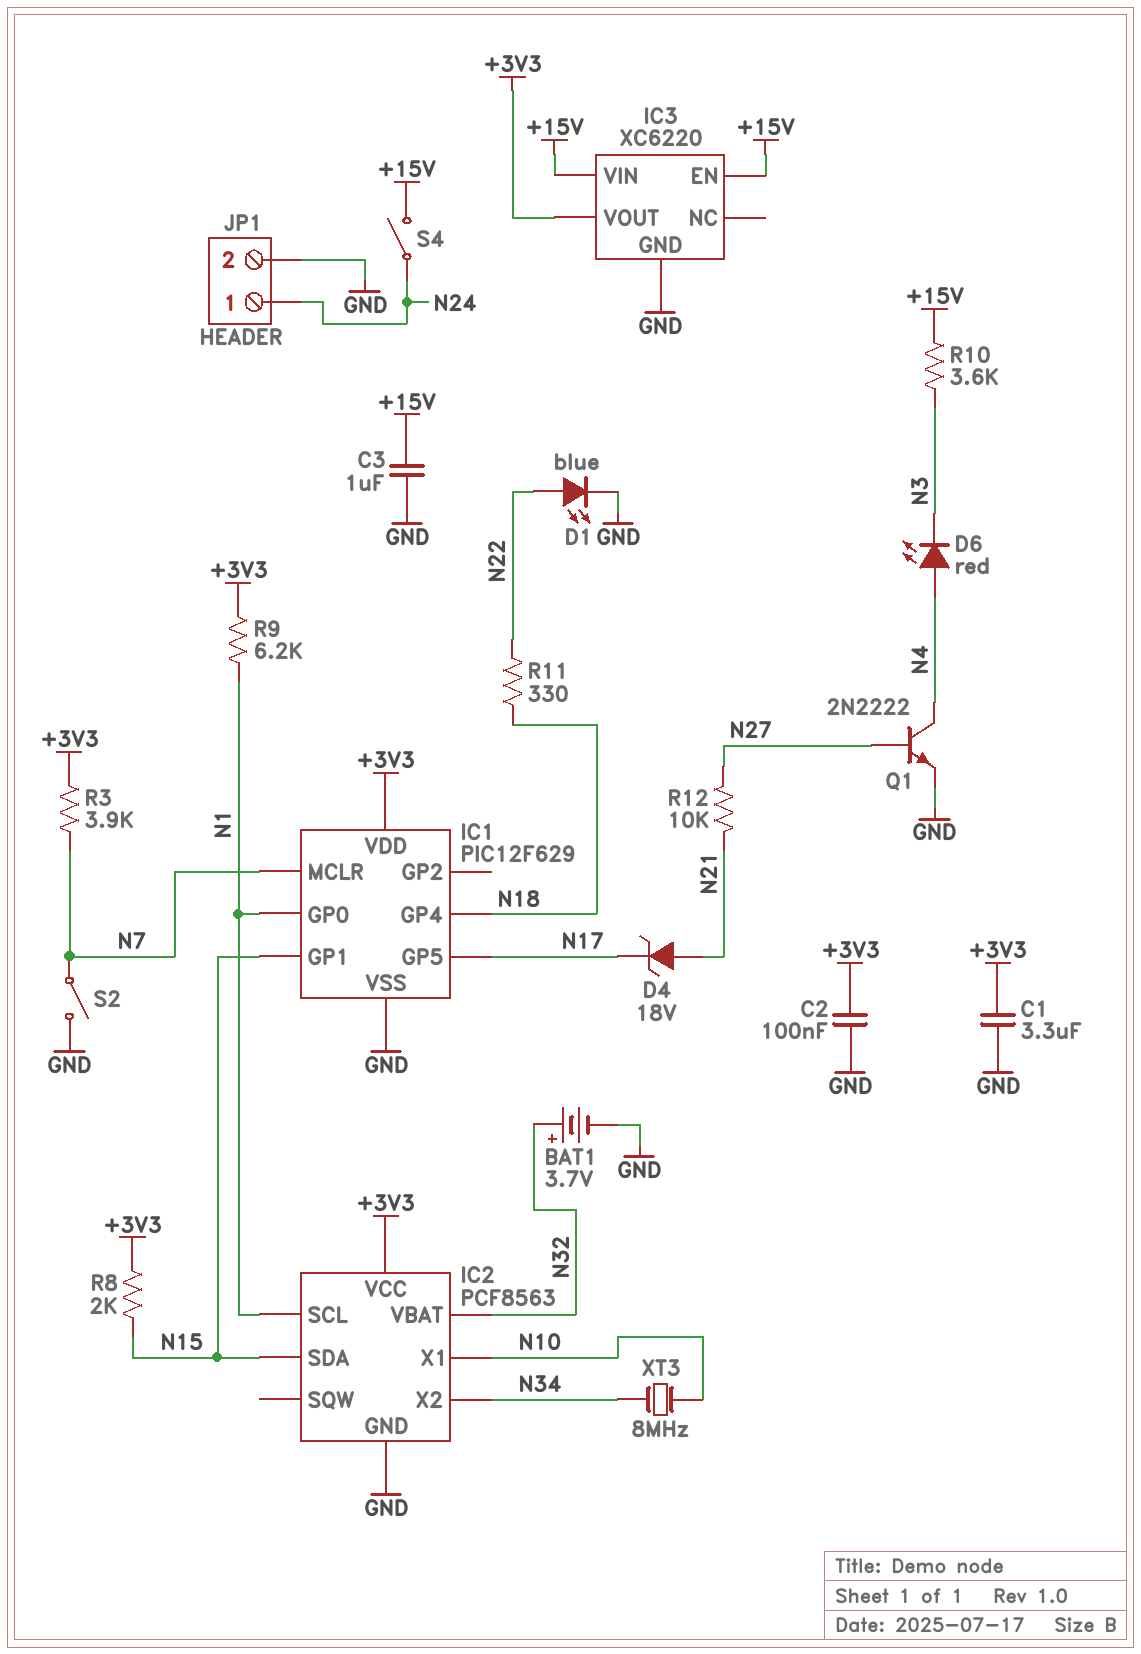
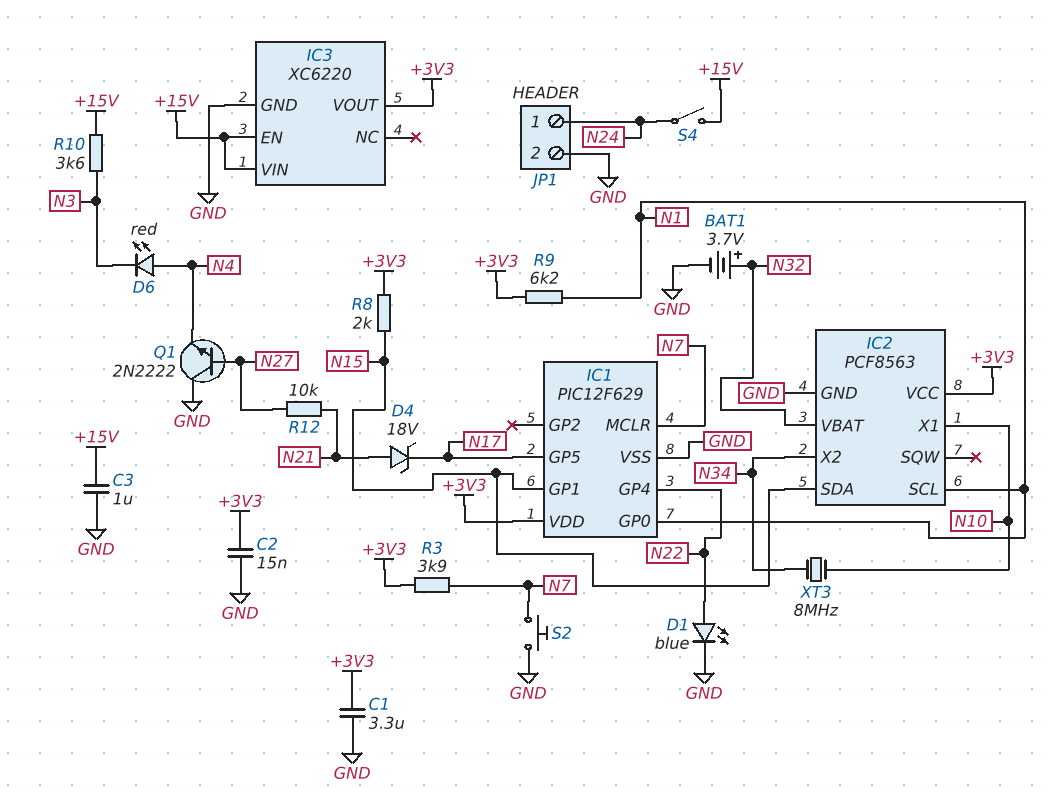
C2: 100nF (+3V3, GND) -> 15nF (+3V3, GND)
IC1 pin GP4: N18 -> N22
Q1: NPN 2N2222 (B N27, C N4, E GND) -> NPN 2N2222 (B N27, C GND, E N4)
R11: 330 (N18, N22) -> none
S2: switch (GND, N7) -> button (GND, N7)

